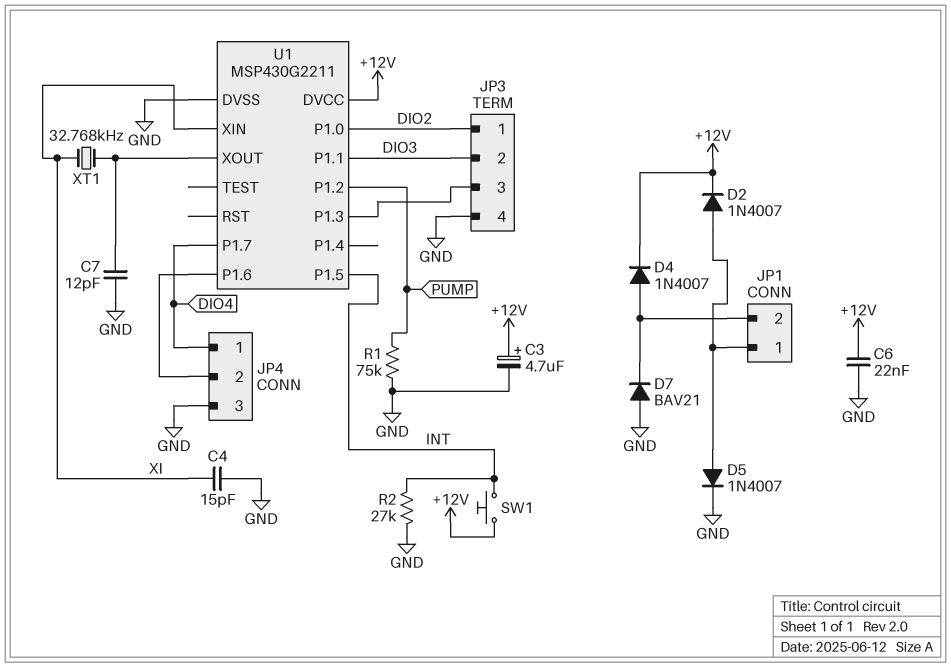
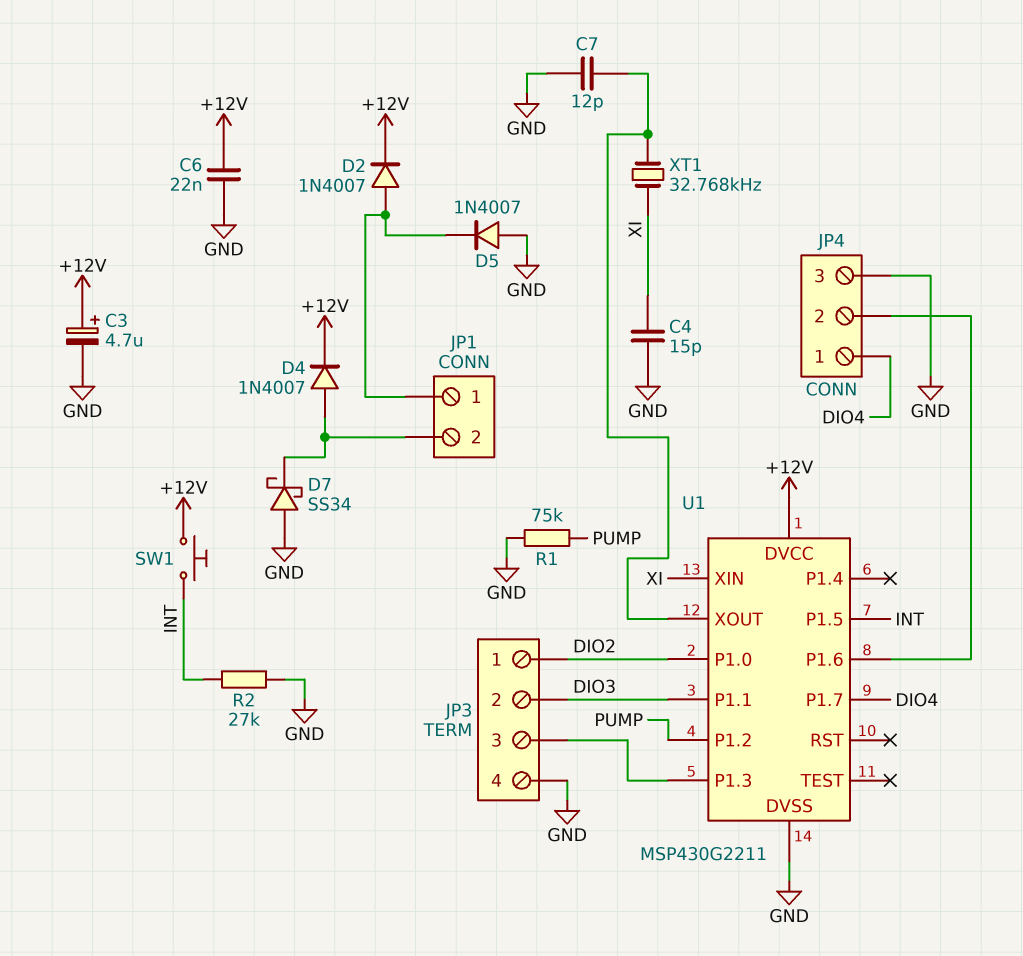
D5: diode 1N4007 (A JP1/1, K GND) -> diode 1N4007 (A GND, K JP1/1)
D7: diode BAV21 (A GND, K JP1/2) -> schottky SS34 (A GND, K JP1/2)

